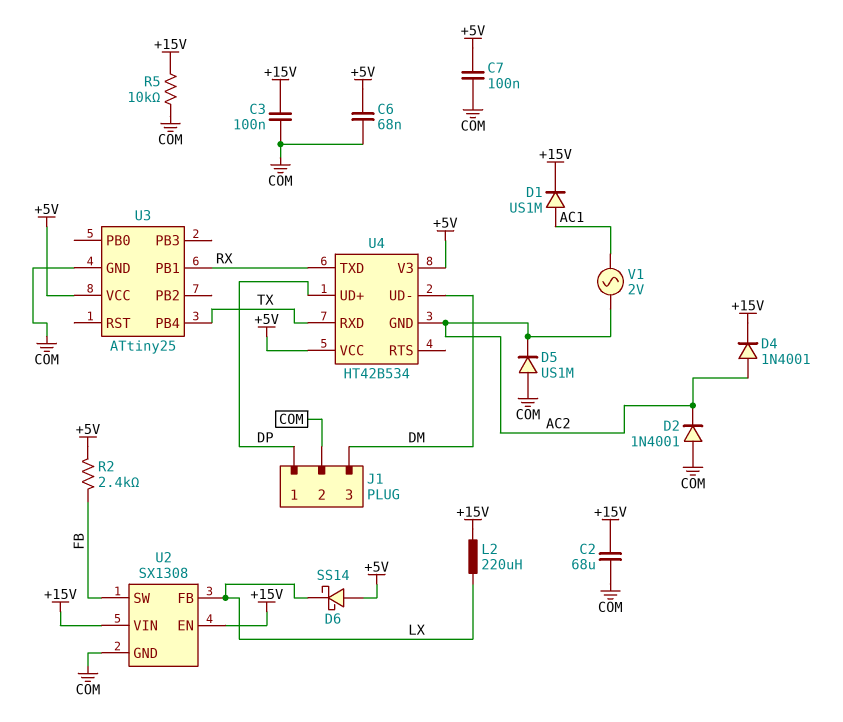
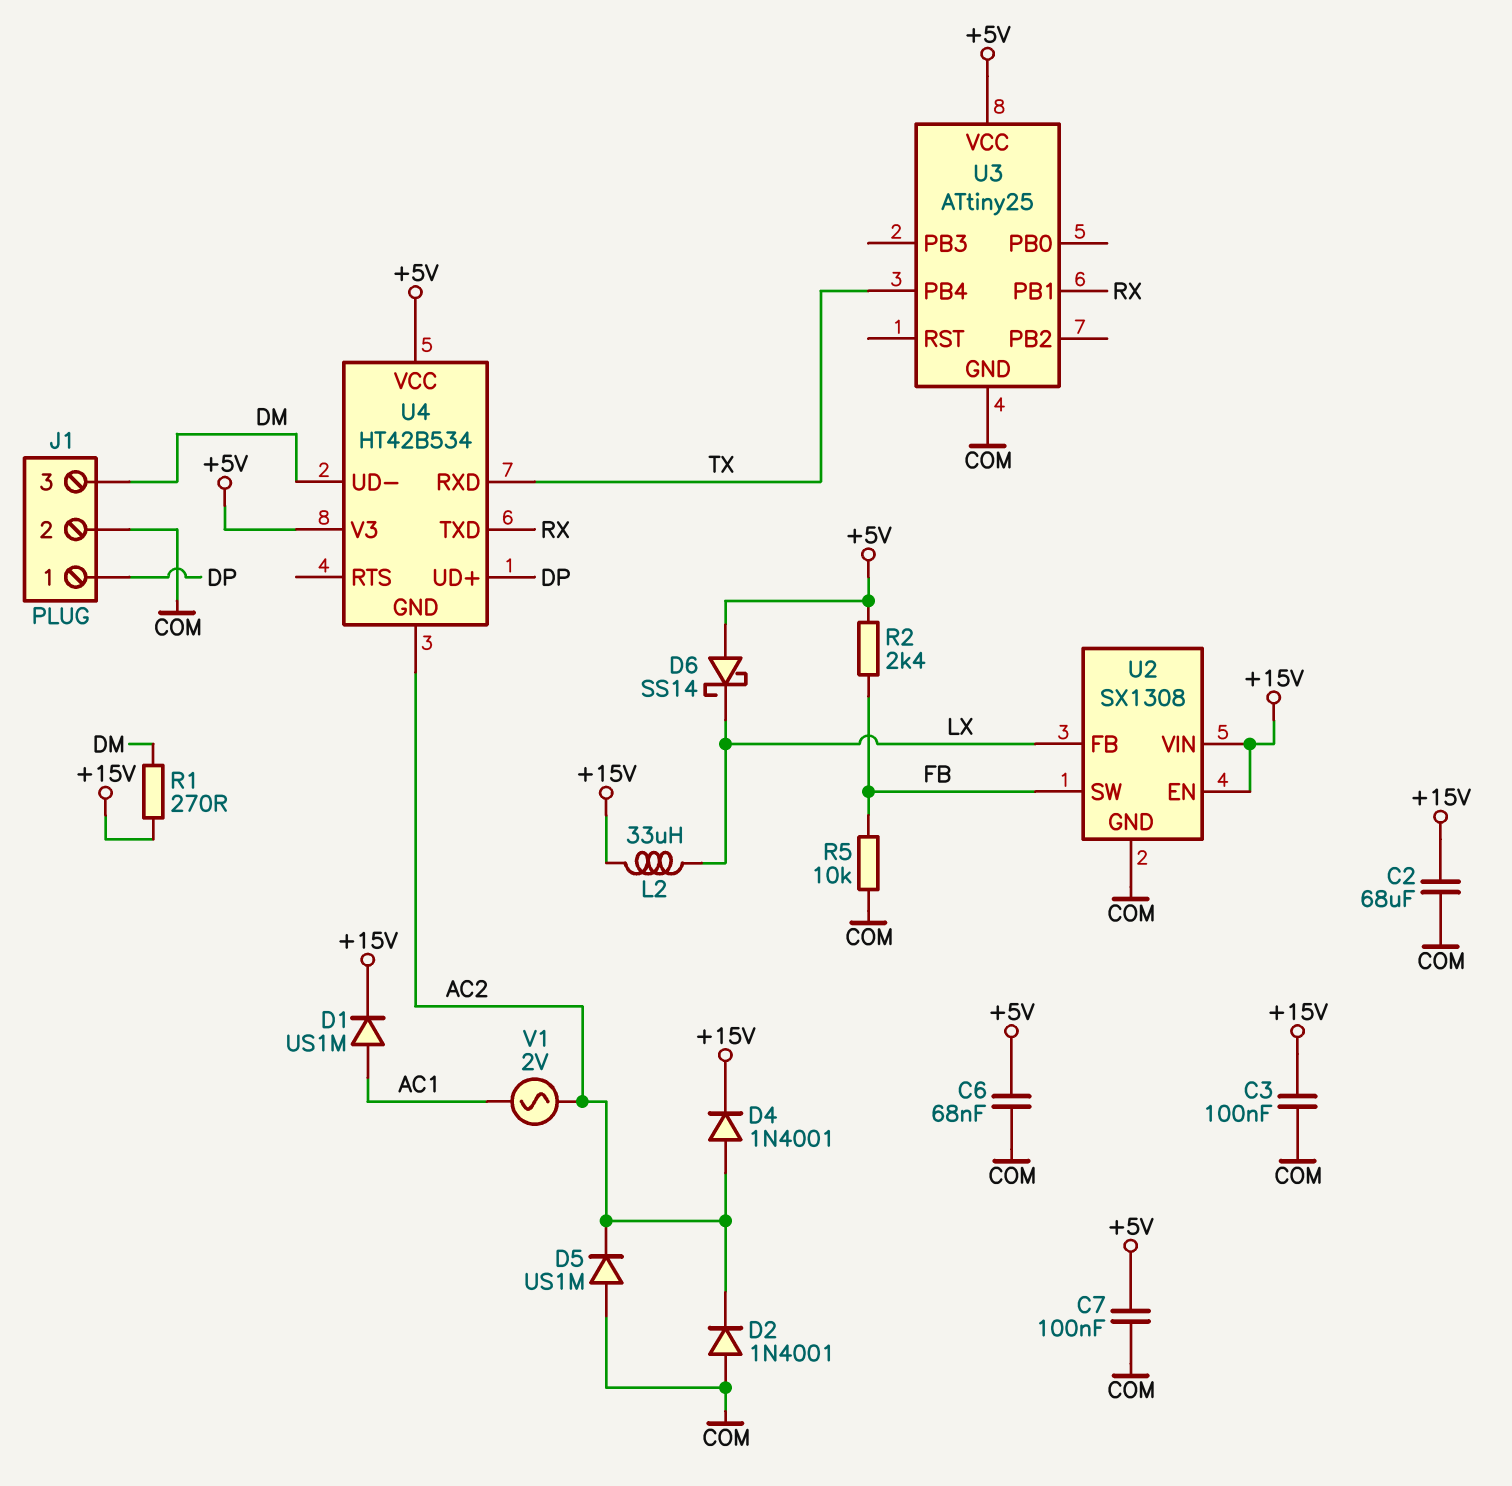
L2: 220uH (+15V, LX) -> 33uH (+15V, LX)
R1: none -> 270 (+15V, DM)
R5: 10k (+15V, COM) -> 10k (COM, FB)

